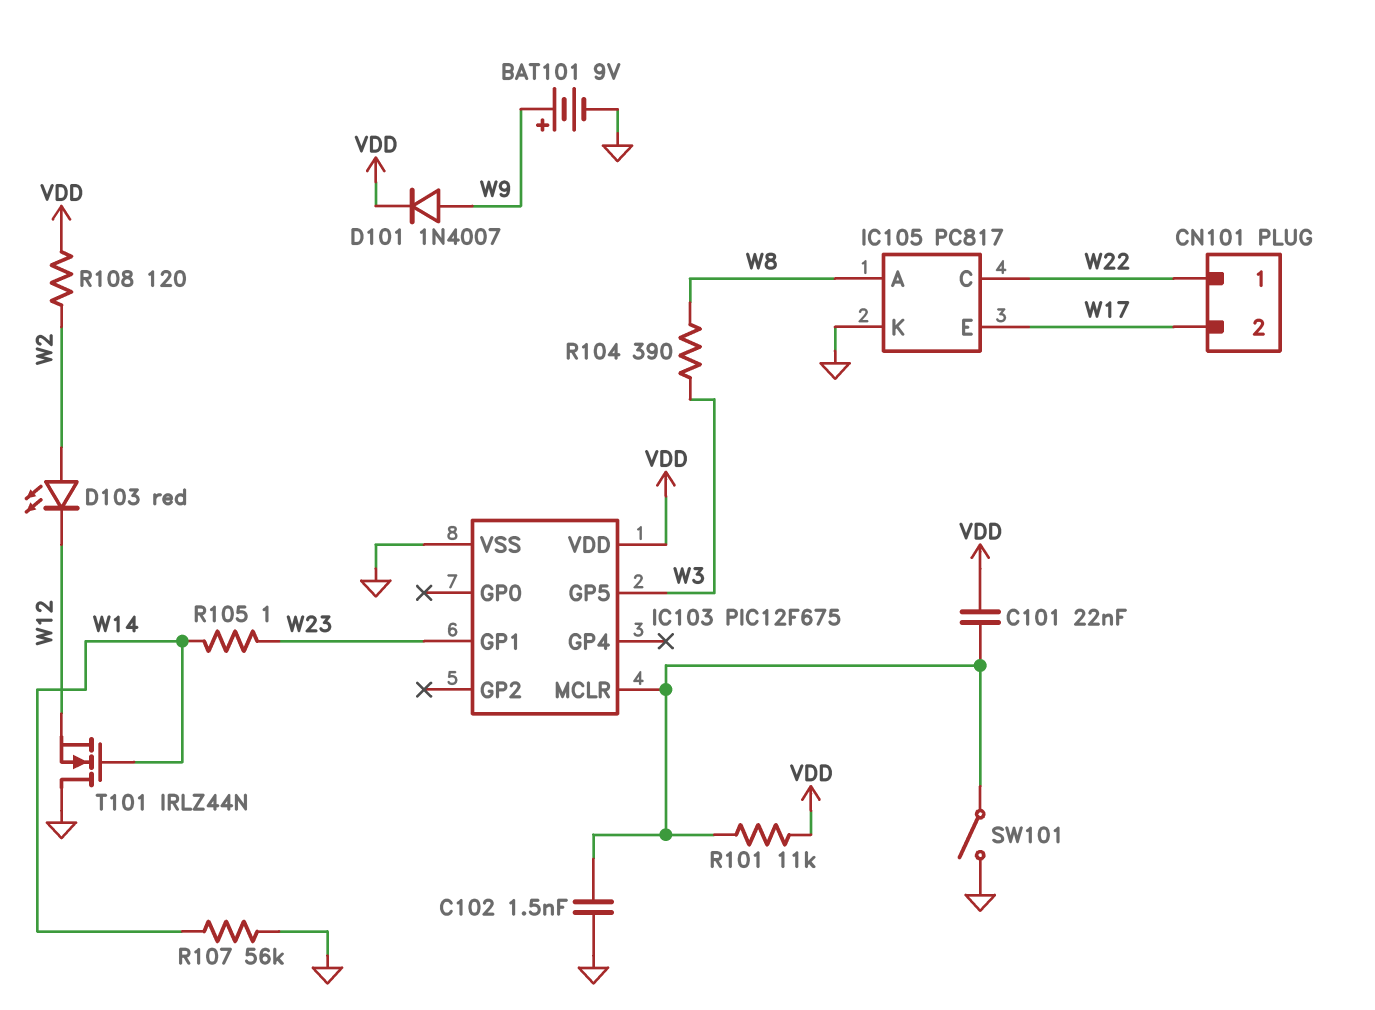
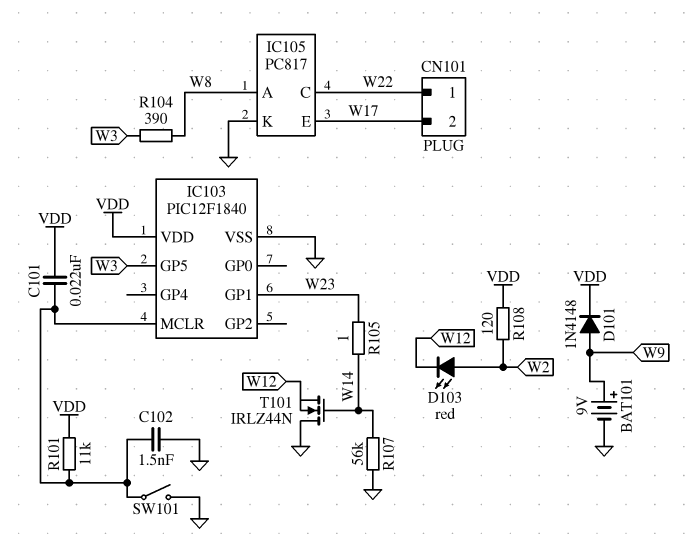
D101: diode 1N4007 (A W9, K VDD) -> diode 1N4148 (A W9, K VDD)
IC103: PIC12F675 -> PIC12F1840

